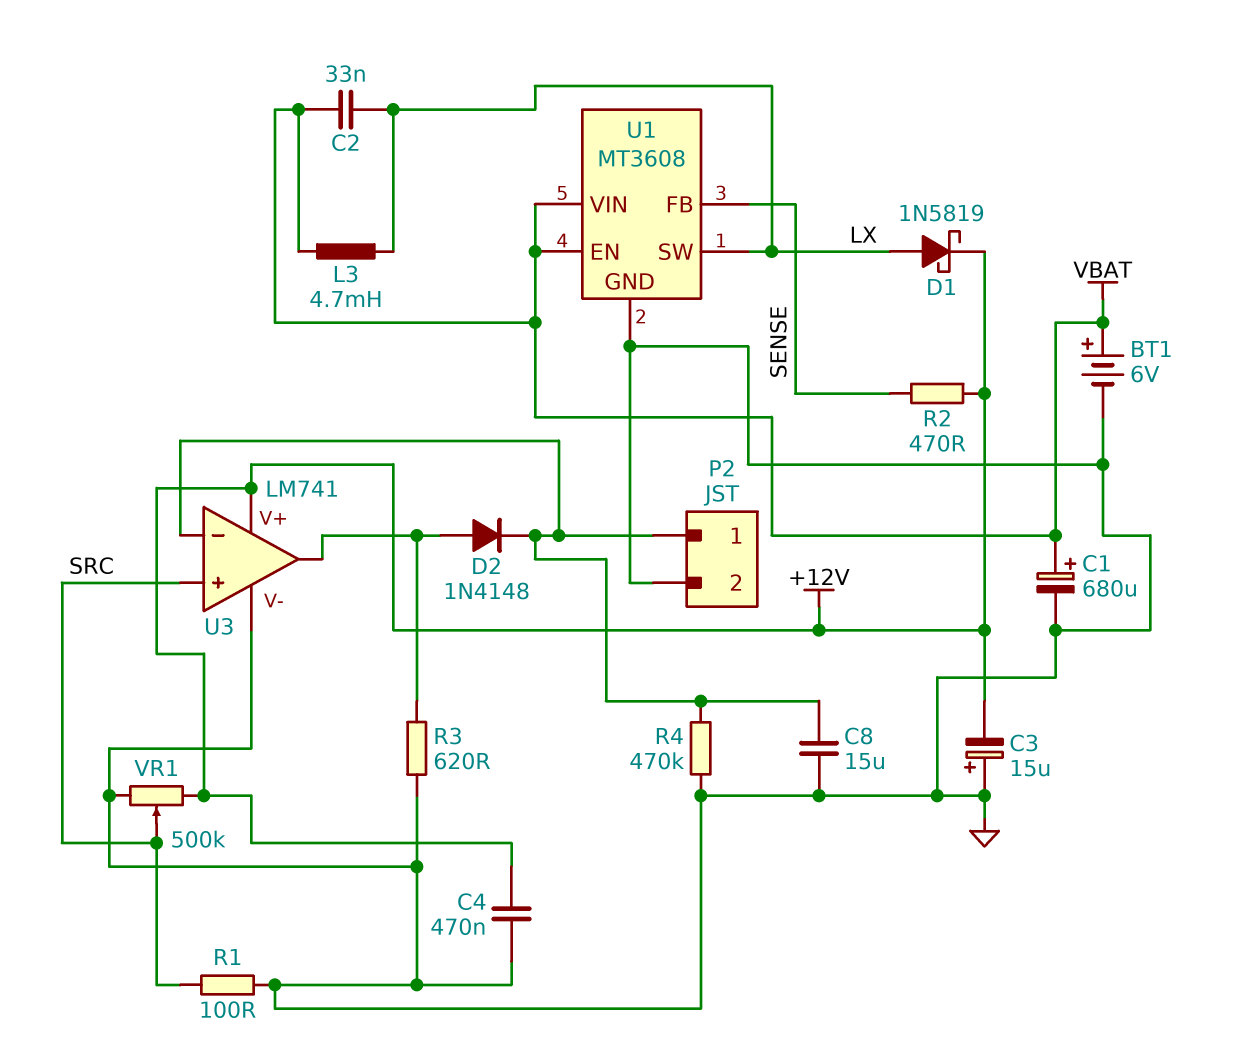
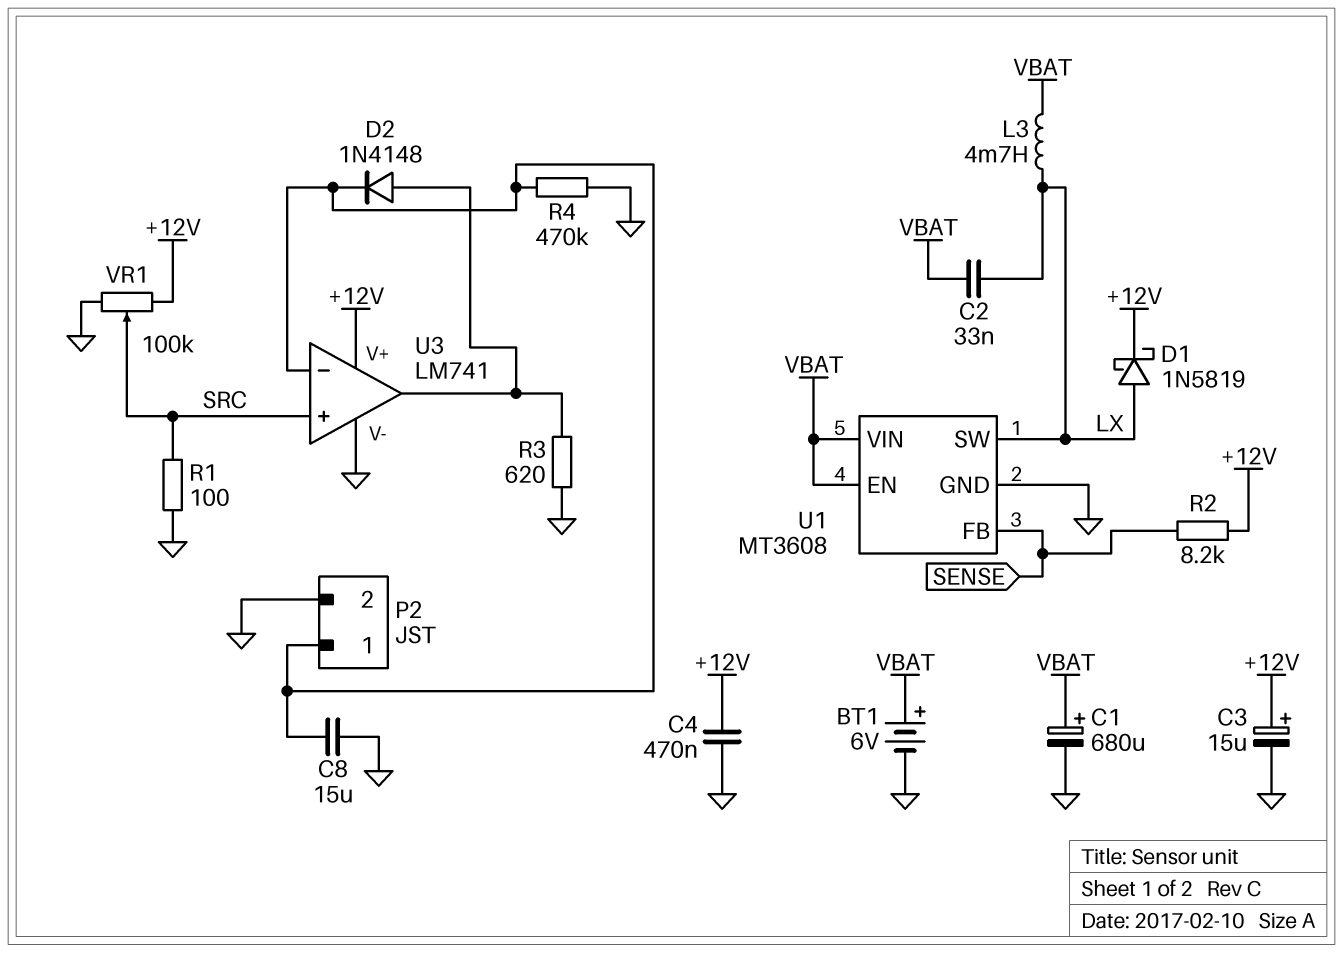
C3: 15uF (plus GND, minus +12V) -> 15uF (plus +12V, minus GND)
R2: 470 (+12V, SENSE) -> 8.2k (+12V, SENSE)
VR1: 500k (+12V, GND, wiper SRC) -> 100k (+12V, GND, wiper SRC)

